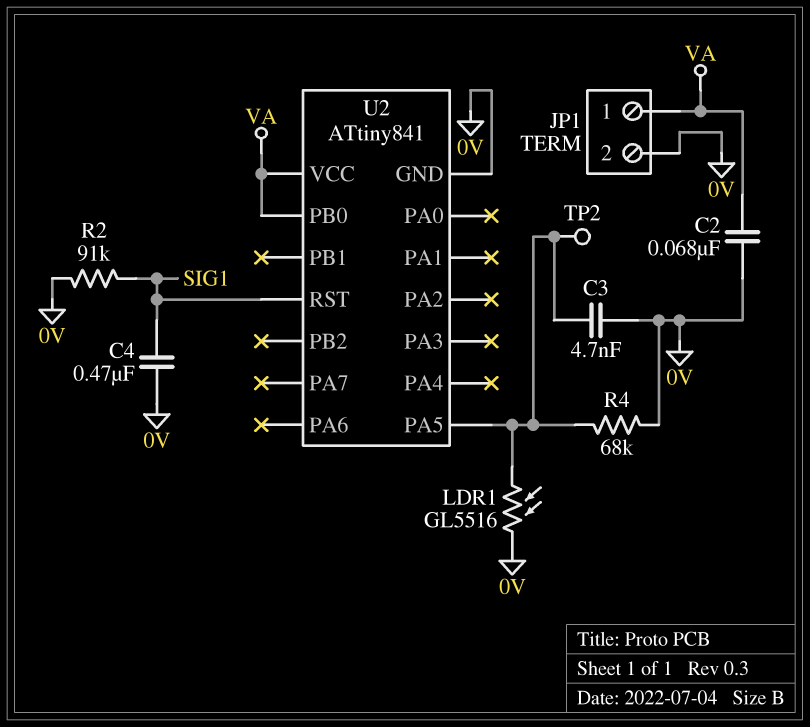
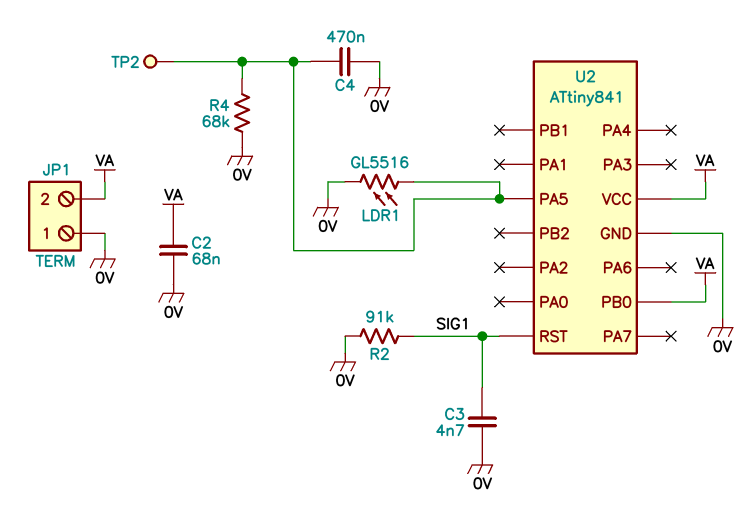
C3: 4.7nF (0V, U2/PA5) -> 4.7nF (0V, SIG1)
C4: 470nF (0V, SIG1) -> 470nF (0V, U2/PA5)
JP1 pin 1: VA -> 0V
JP1 pin 2: 0V -> VA

